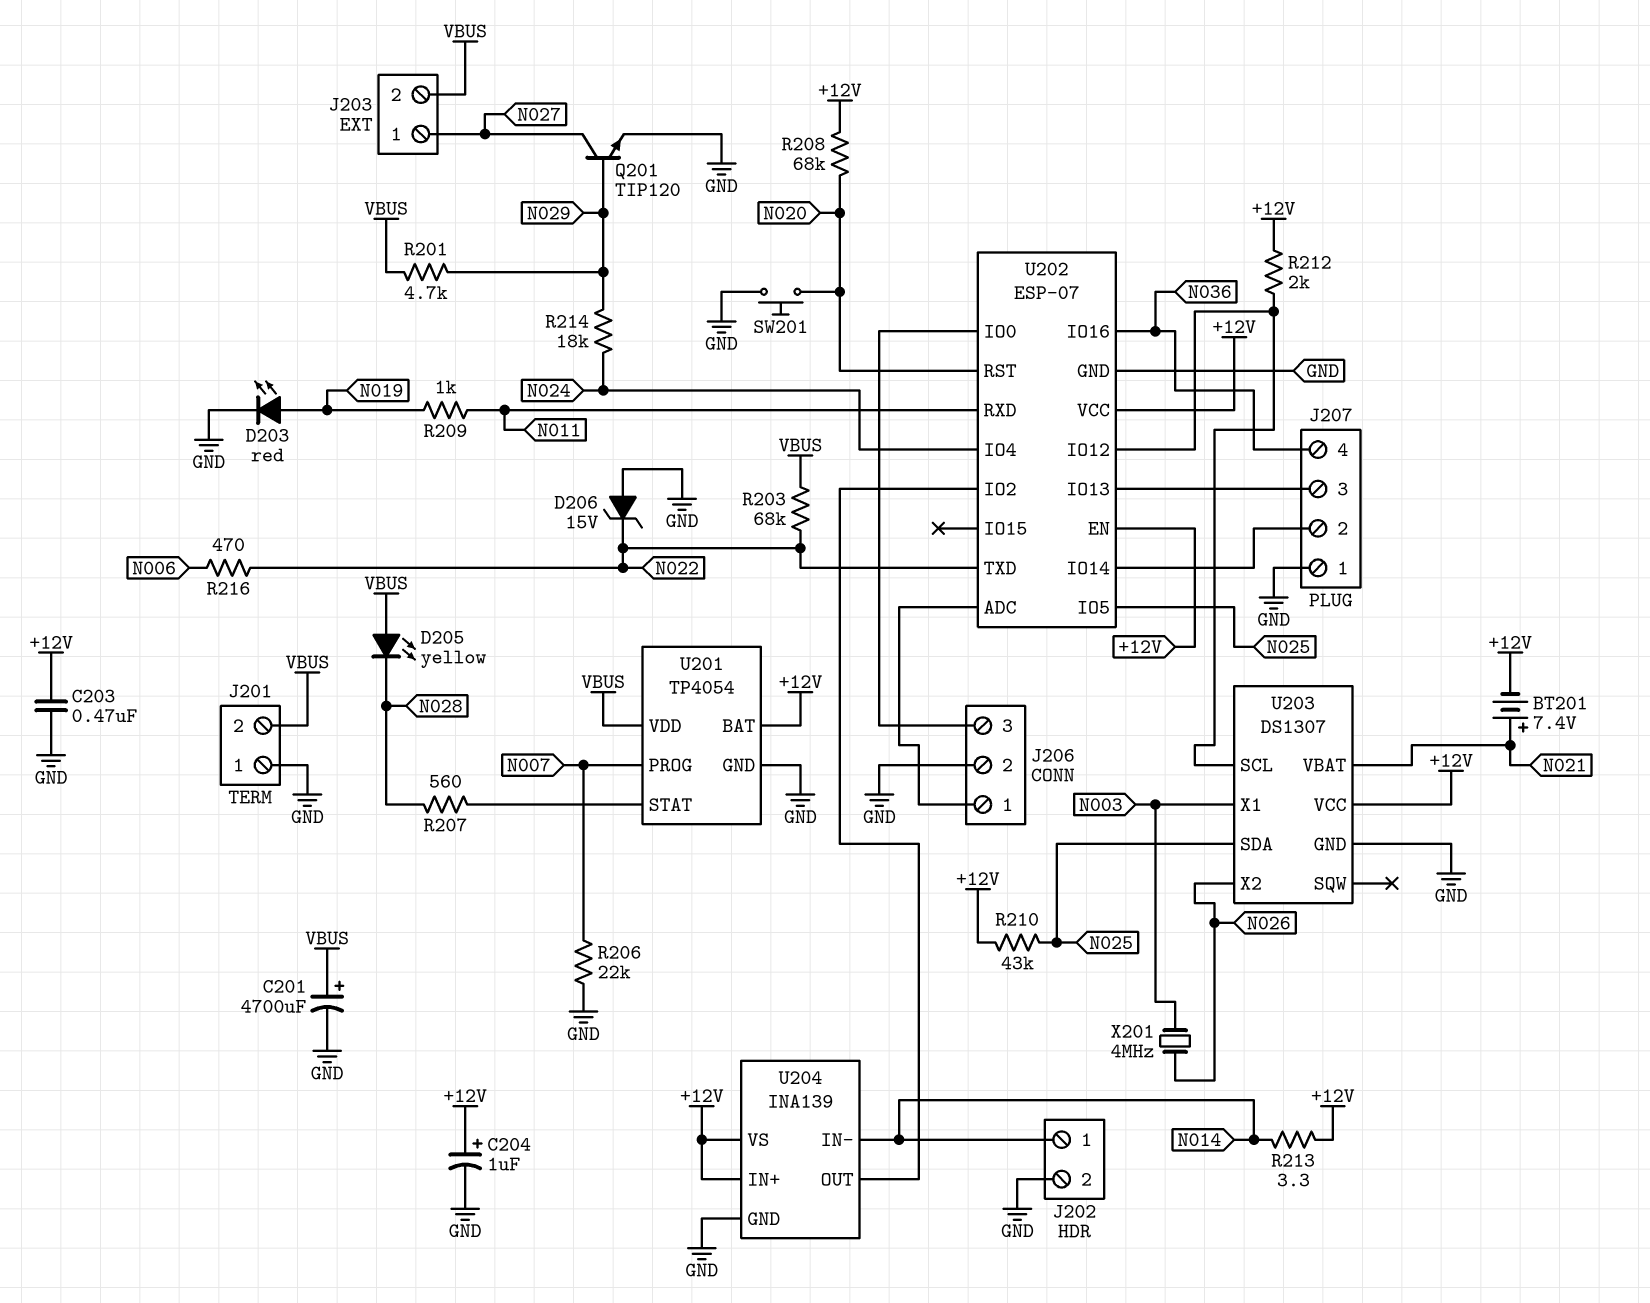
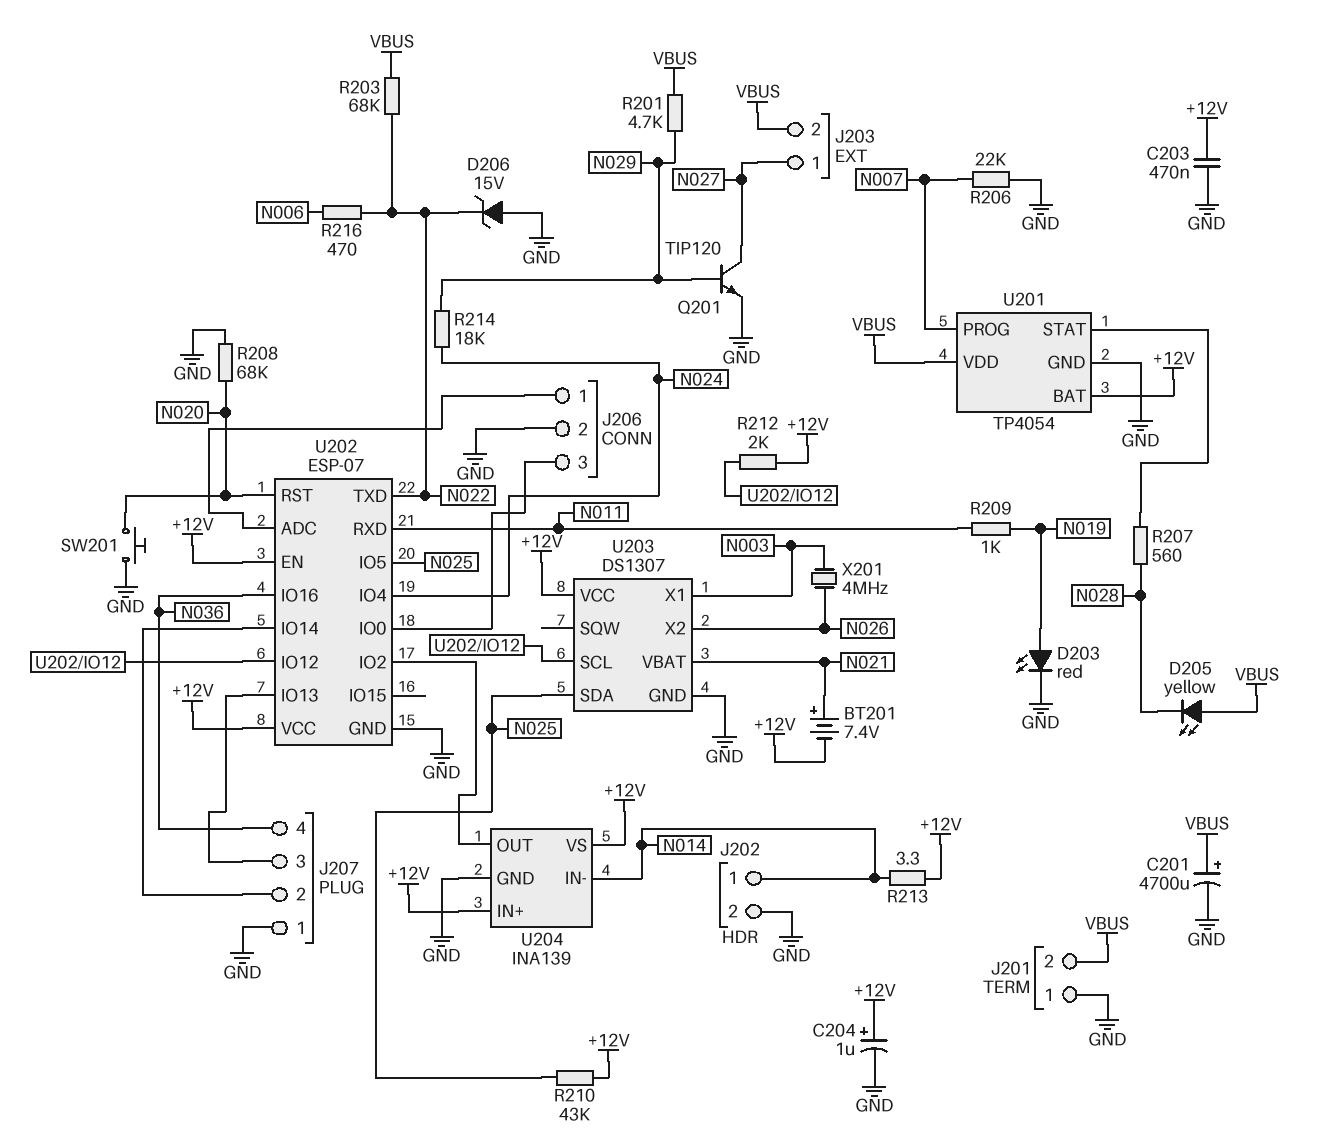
R208: 68k (+12V, N020) -> 68k (GND, N020)

